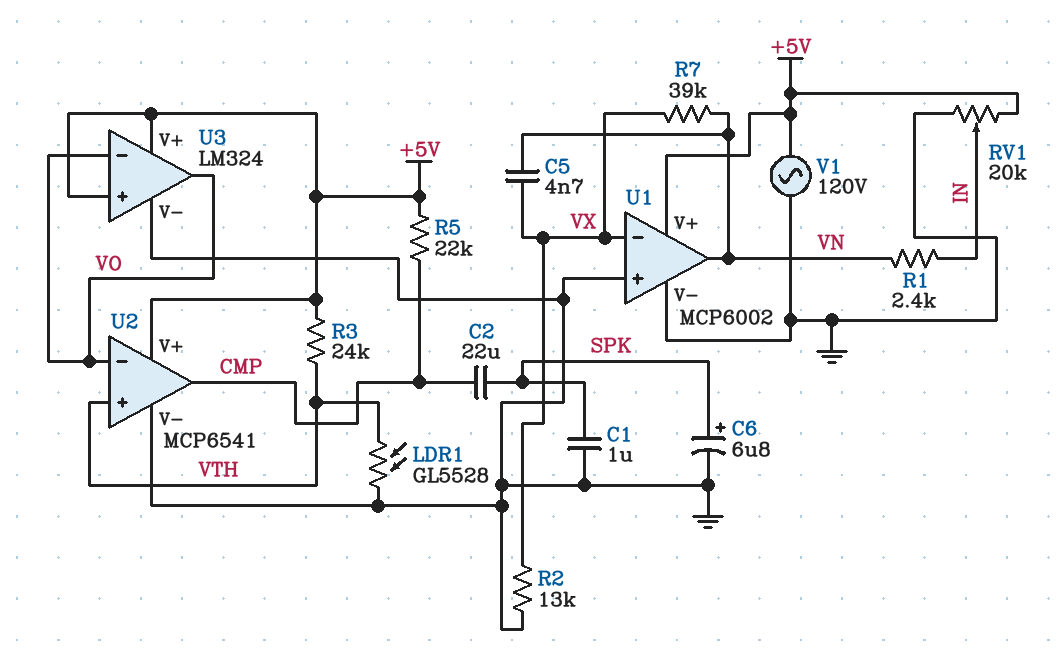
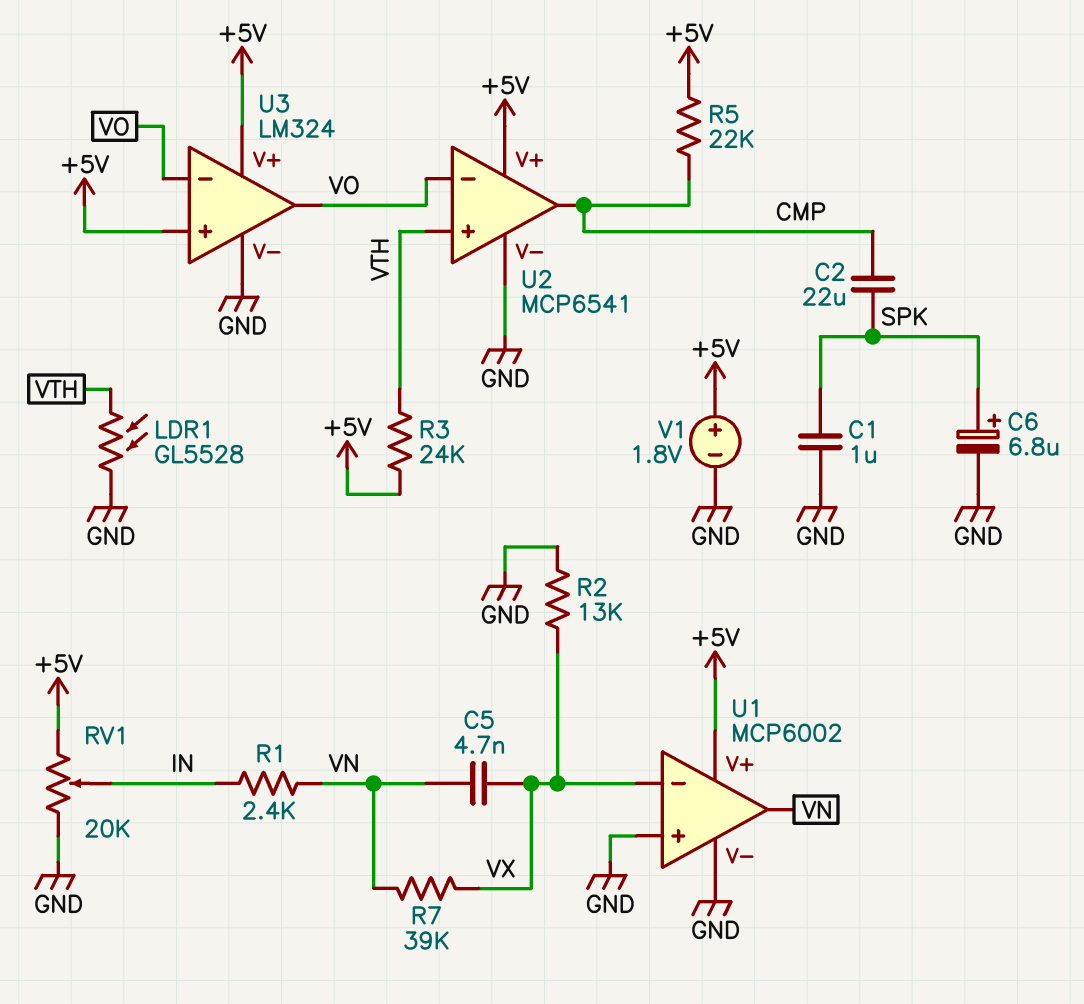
V1: AC 120V (+5V, GND) -> 1.8V (plus +5V, minus GND)

